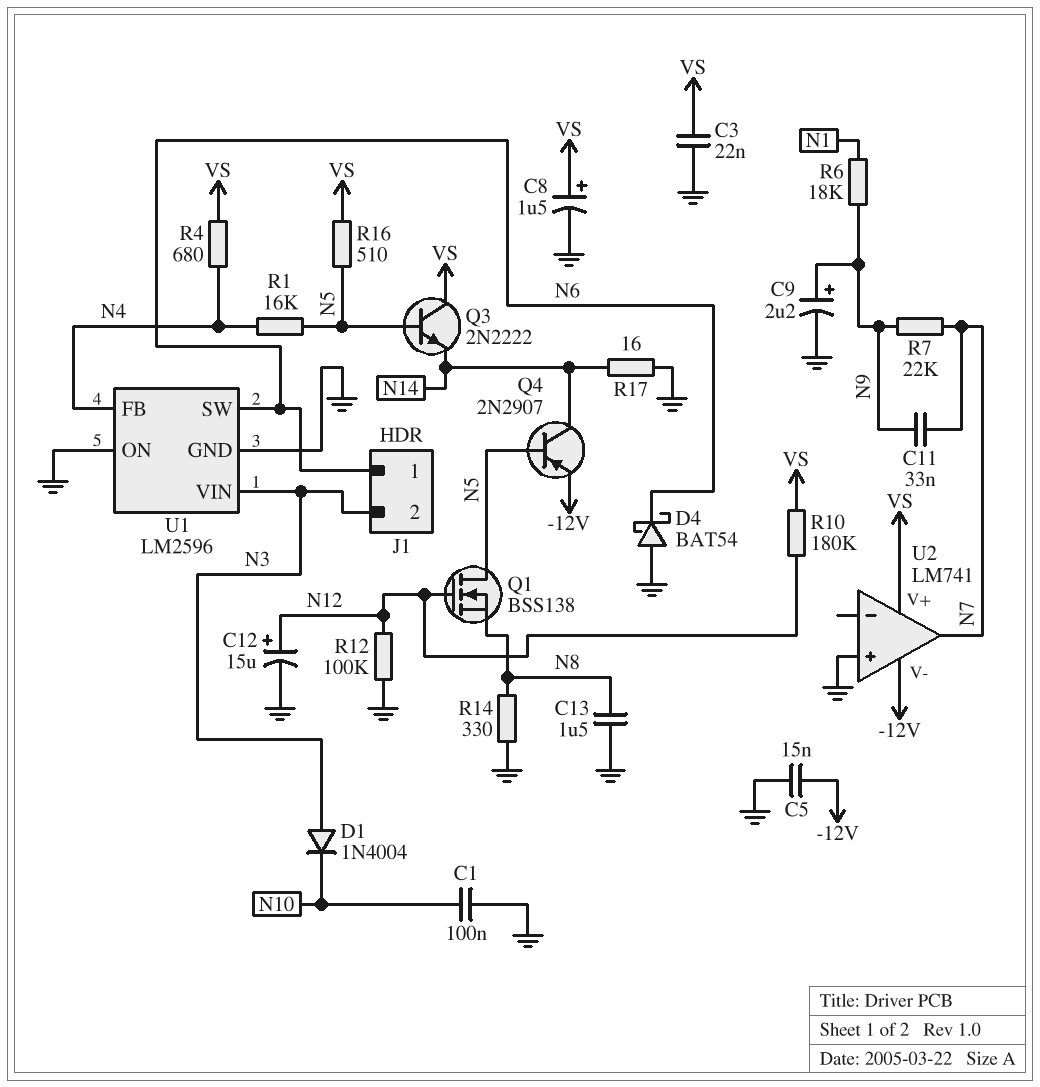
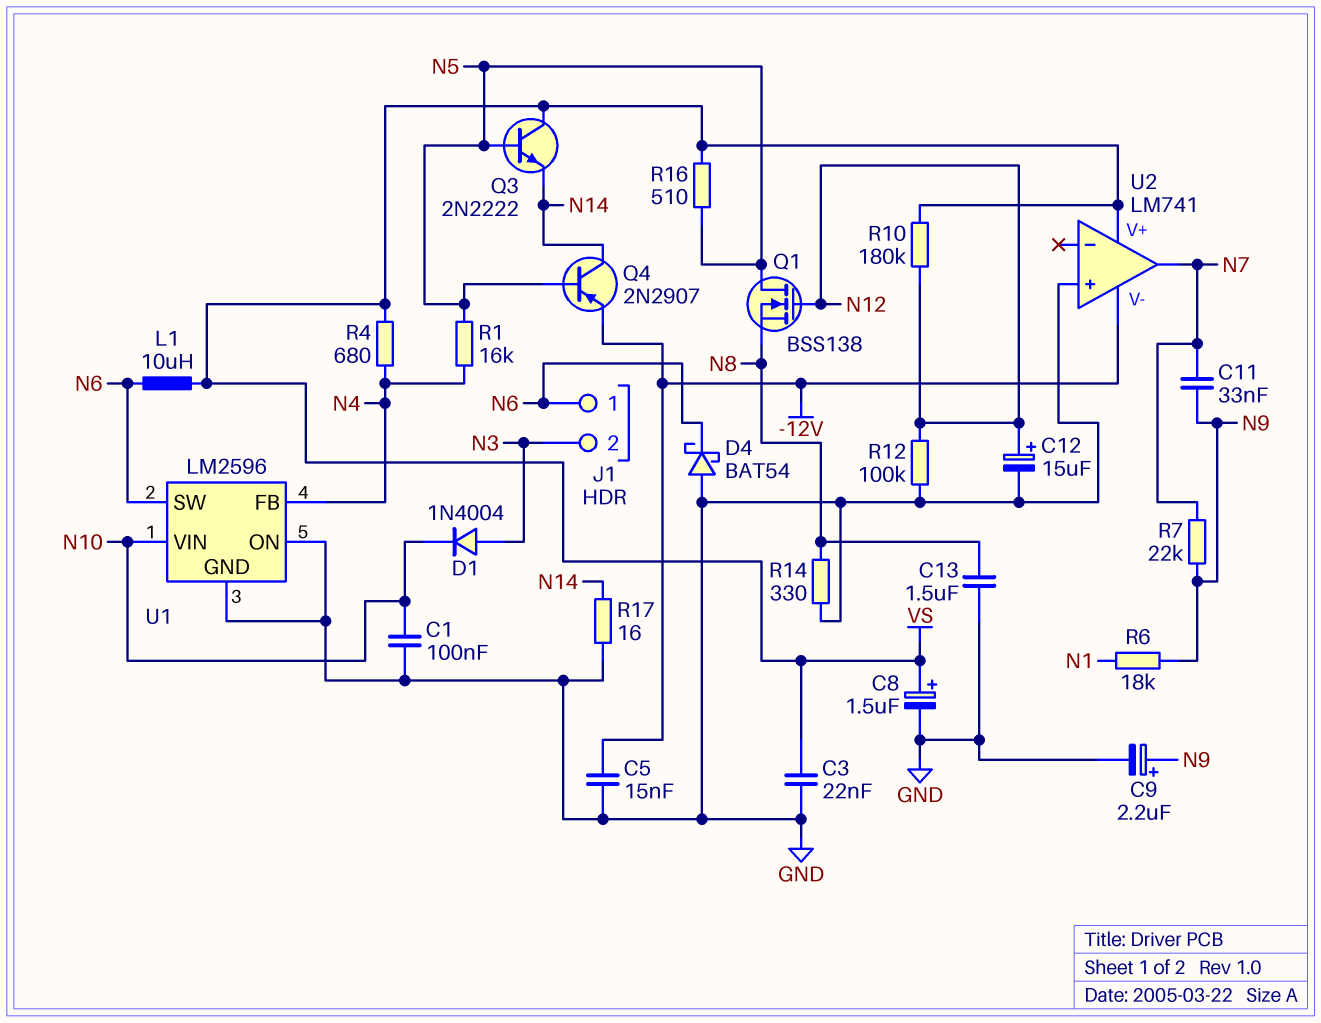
L1: none -> 10uH (N6, VS)
U1 pin VIN: N3 -> N10

